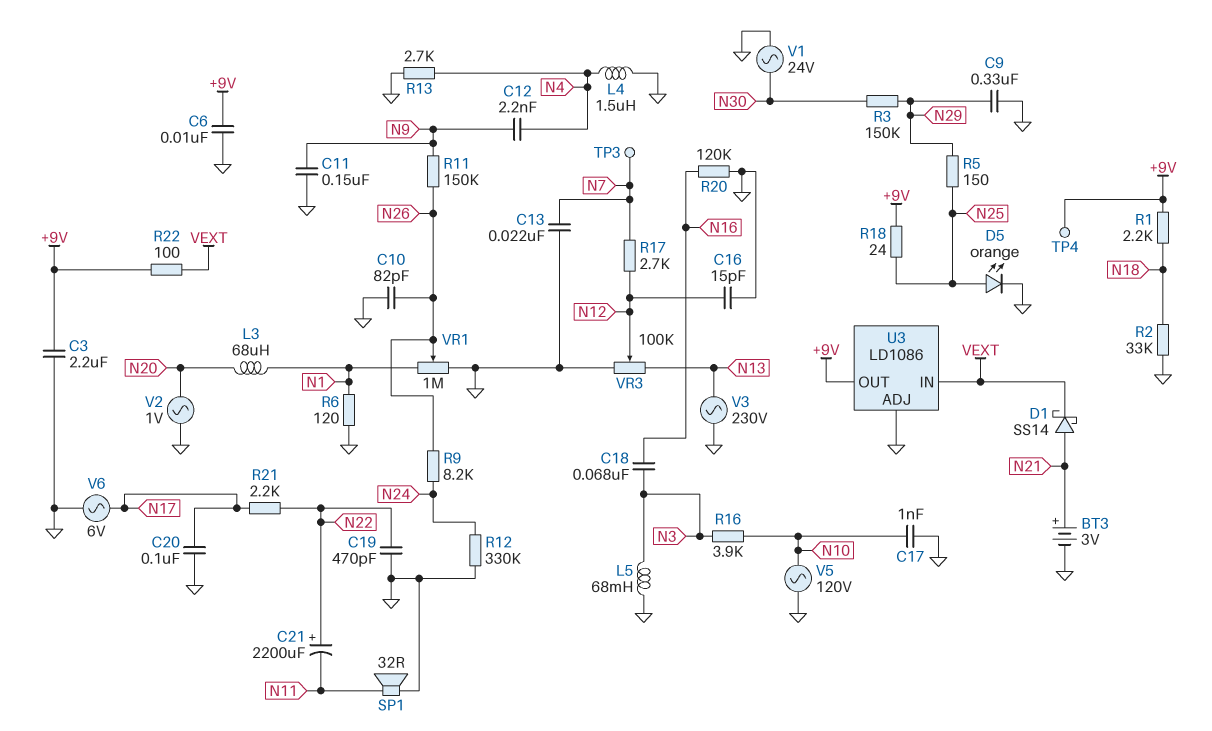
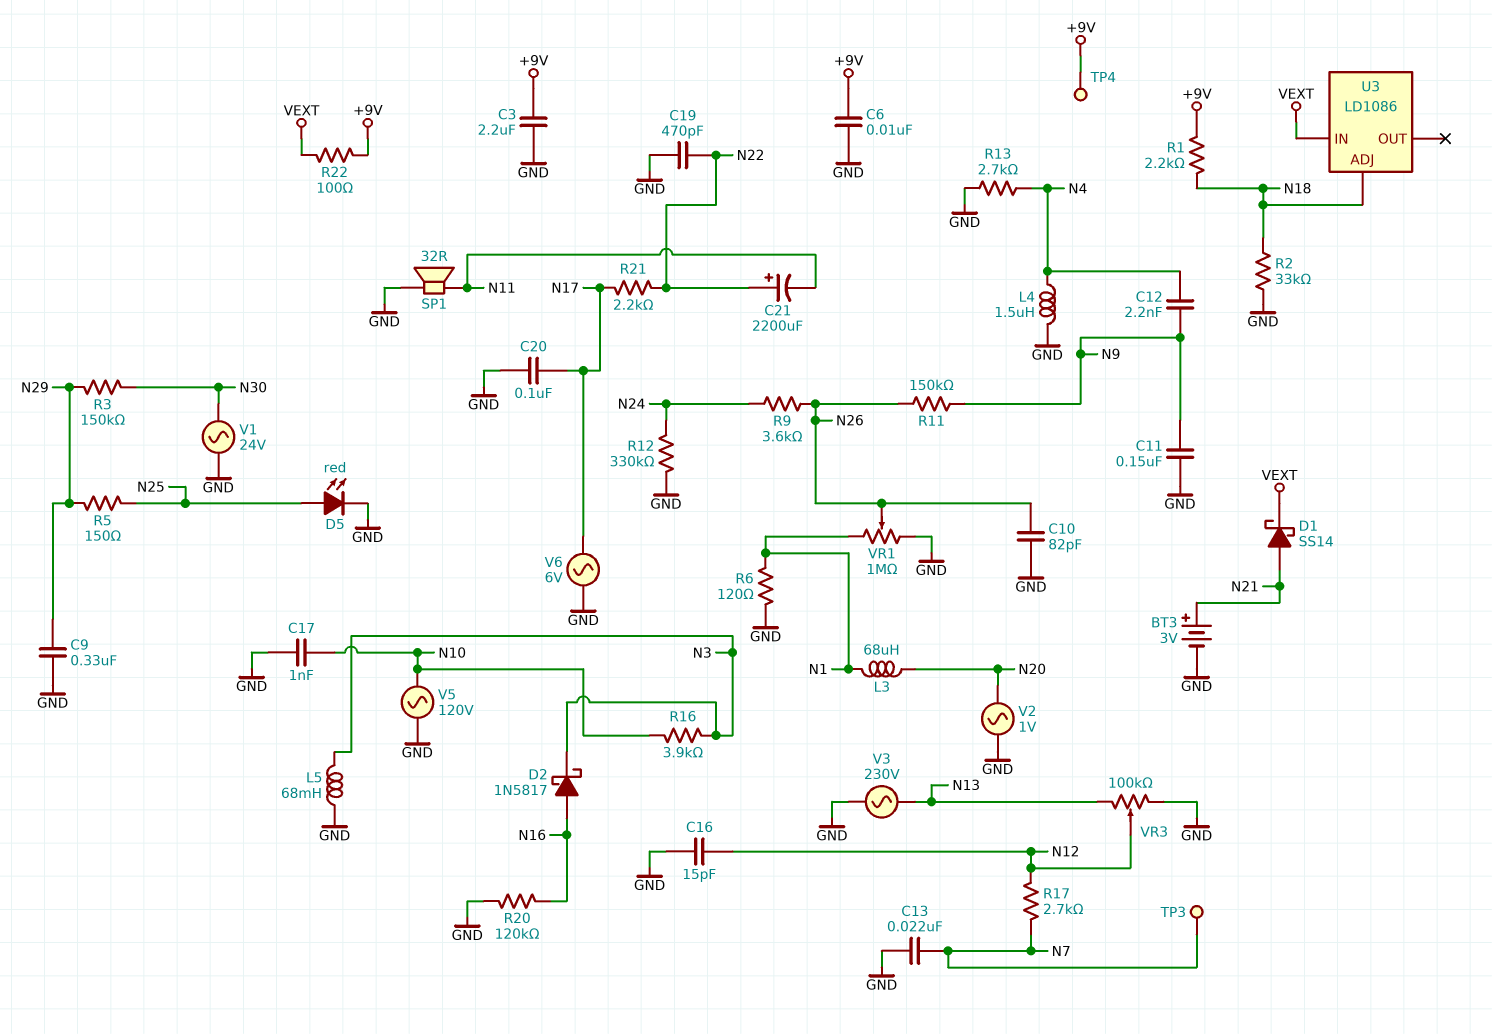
C18: 68nF (N3, N16) -> none
D2: none -> schottky 1N5817 (A N16, K N3)
D5: LED orange (A N25, K GND) -> LED red (A N25, K GND)
R9: 8.2k (N24, N26) -> 3.6k (N24, N26)
R18: 24 (+9V, N25) -> none
U3 pin ADJ: GND -> N18
U3 pin OUT: +9V -> none

